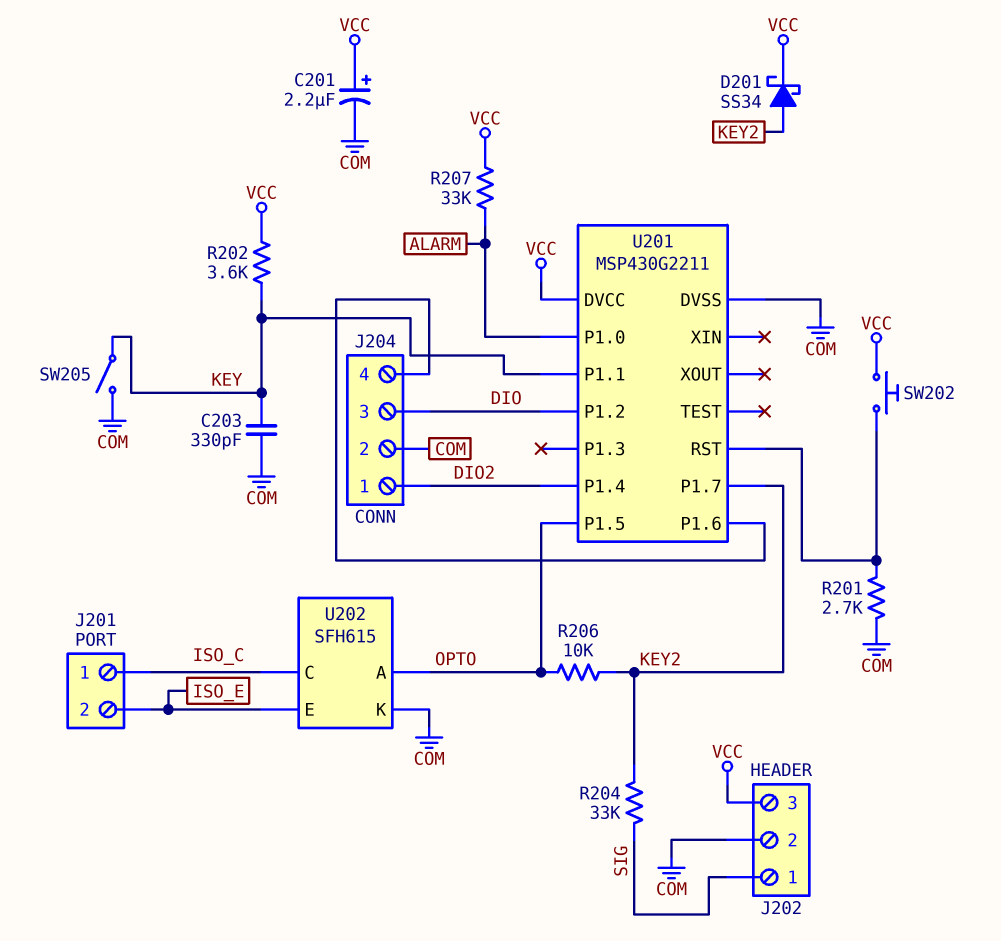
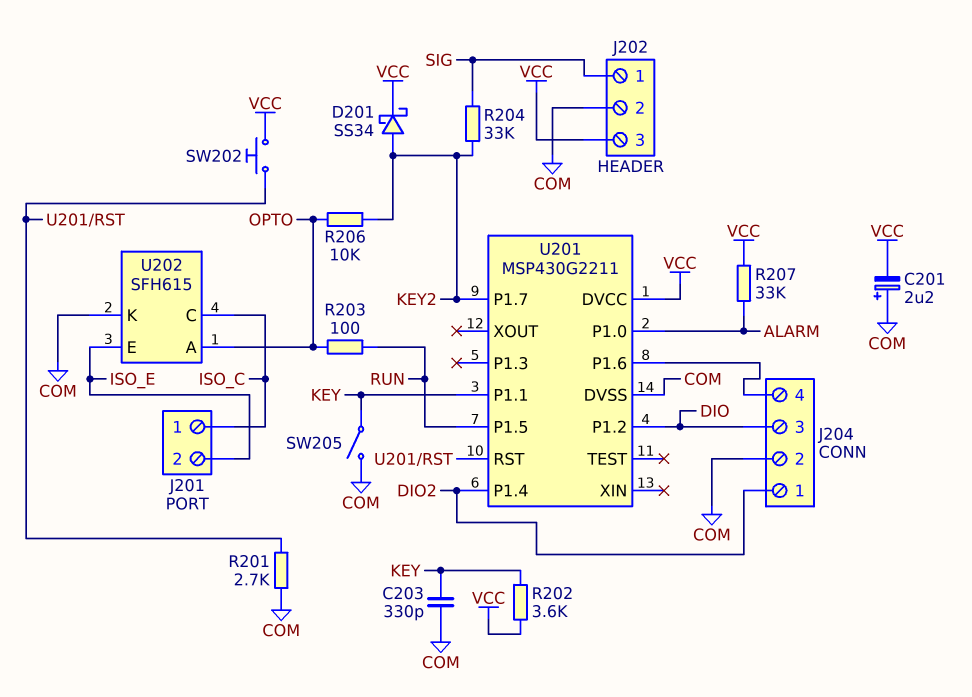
C201: 2.2uF (plus VCC, minus COM) -> 2.2uF (plus COM, minus VCC)
R203: none -> 100 (OPTO, RUN)
U201 pin P1.5: OPTO -> RUN

